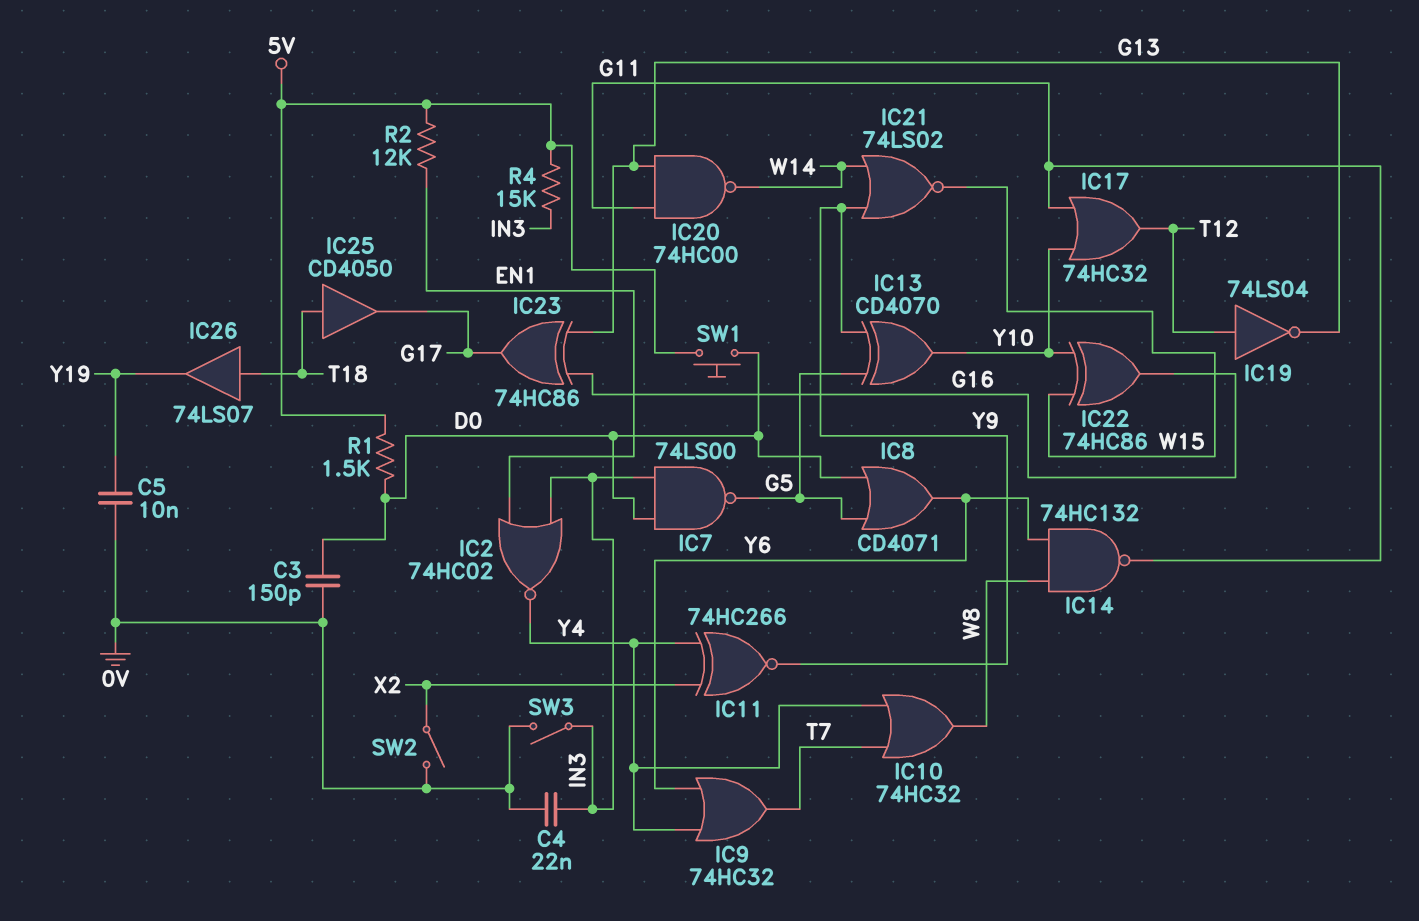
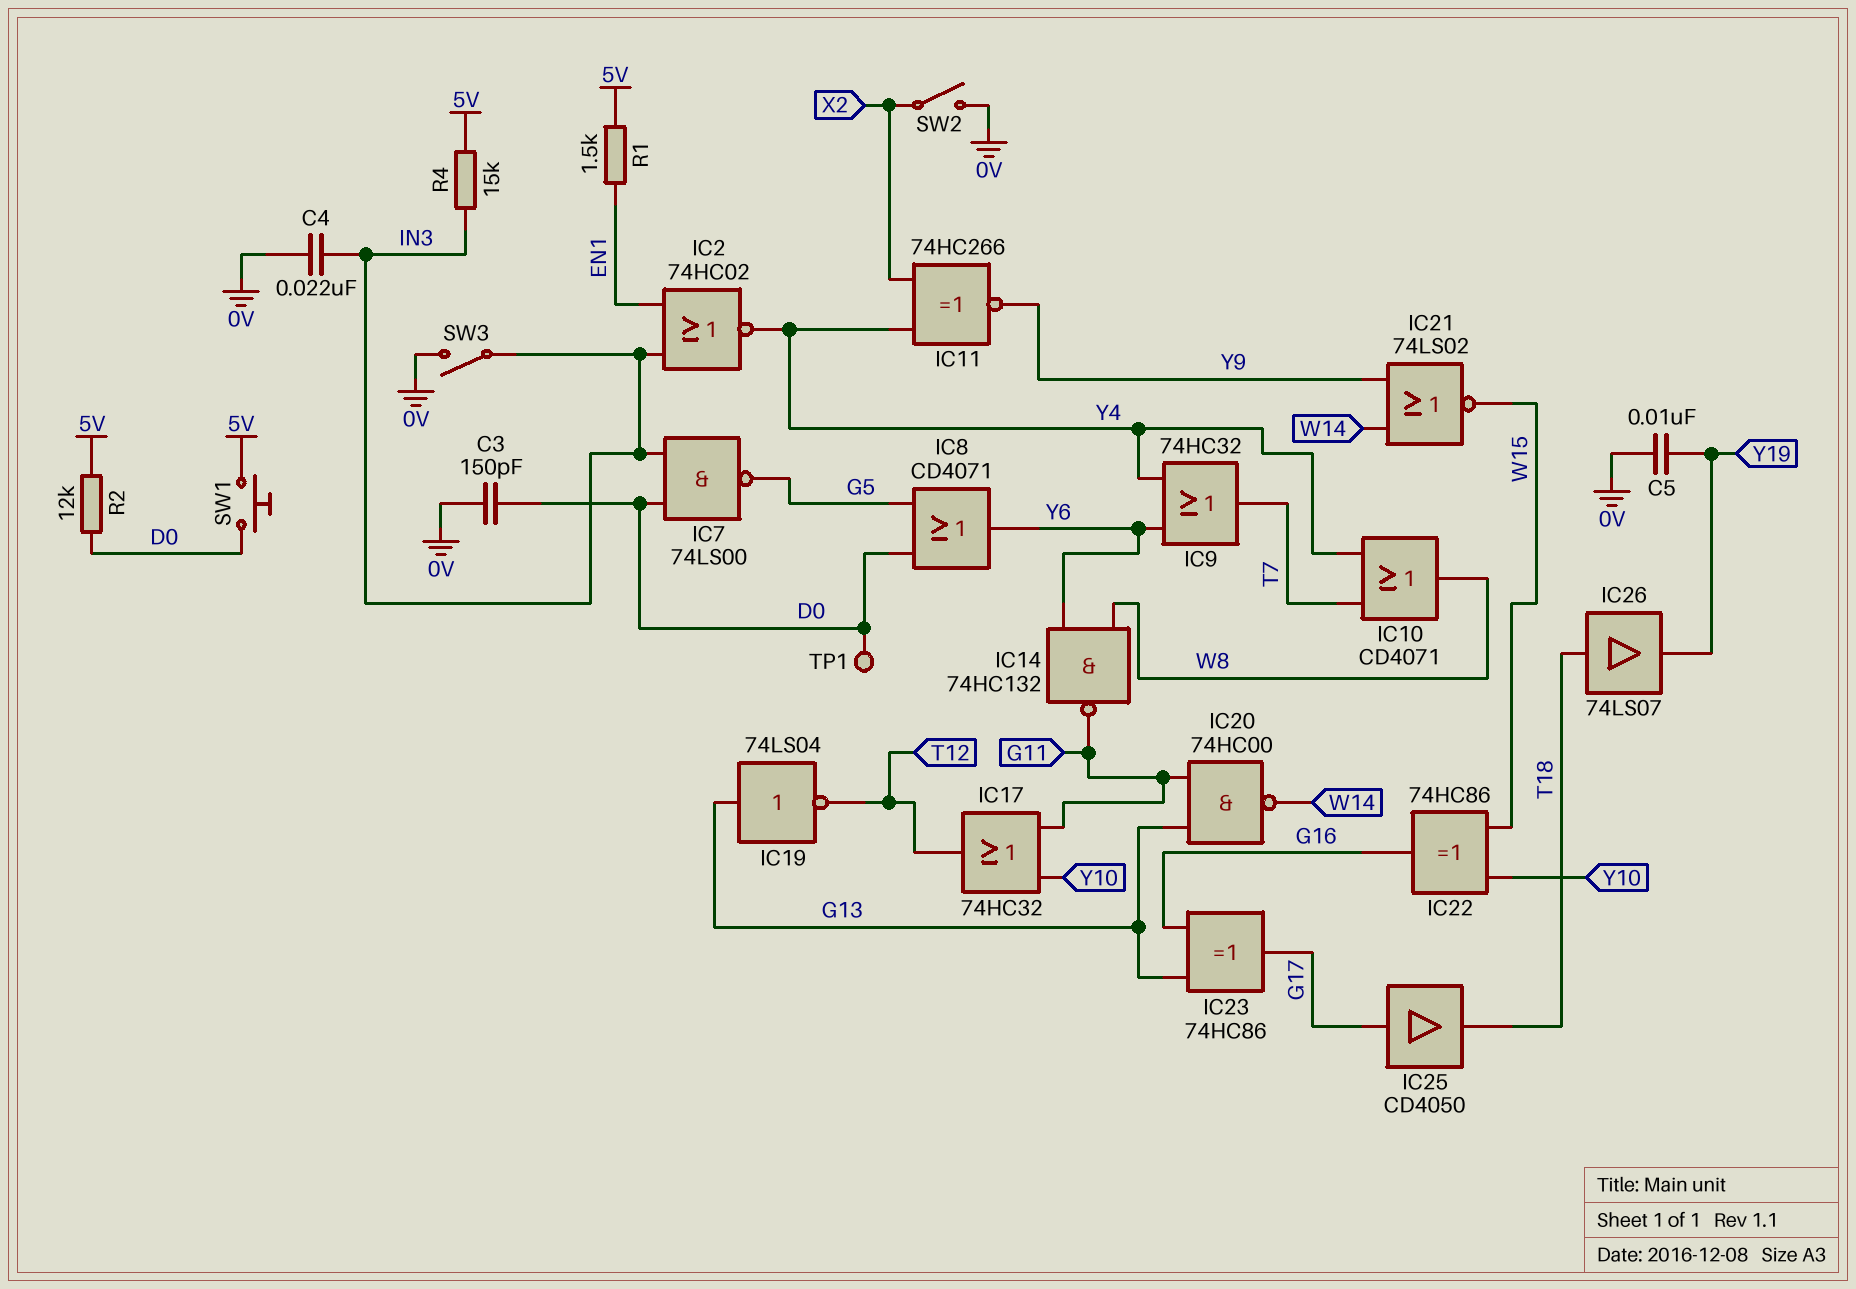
IC10: OR 74HC32 (in T7, in Y4, out W8) -> OR CD4071 (in T7, in Y4, out W8)
IC13: XOR CD4070 (in G5, in Y9, out Y10) -> none
IC19: NOT 74LS04 (in T12, out G13) -> NOT 74LS04 (in G13, out T12)
IC25: buffer CD4050 (in T18, out G17) -> buffer CD4050 (in G17, out T18)
R1: 1.5k (5V, D0) -> 1.5k (5V, EN1)
R2: 12k (5V, EN1) -> 12k (5V, D0)
TP1: none -> test point (D0)

